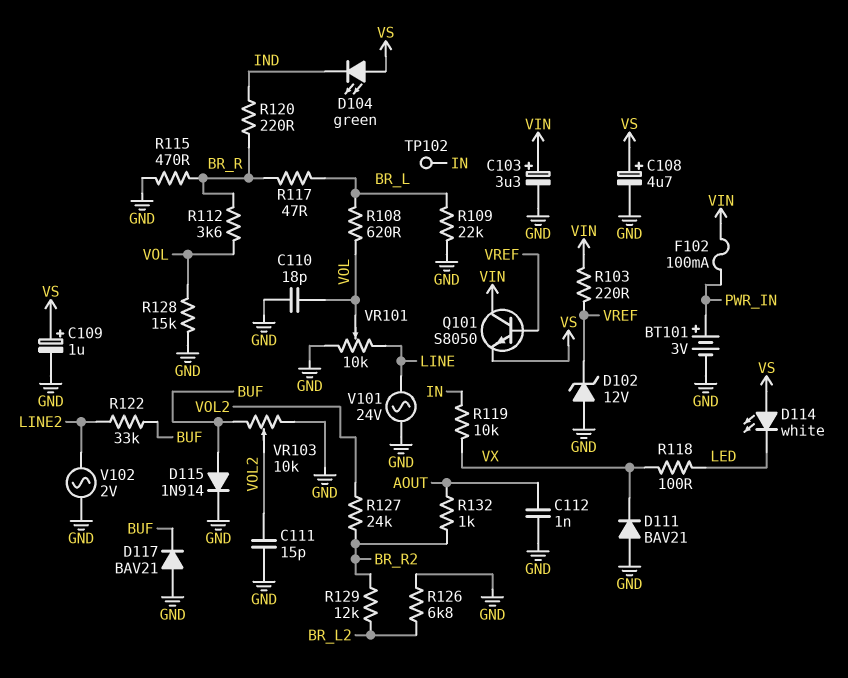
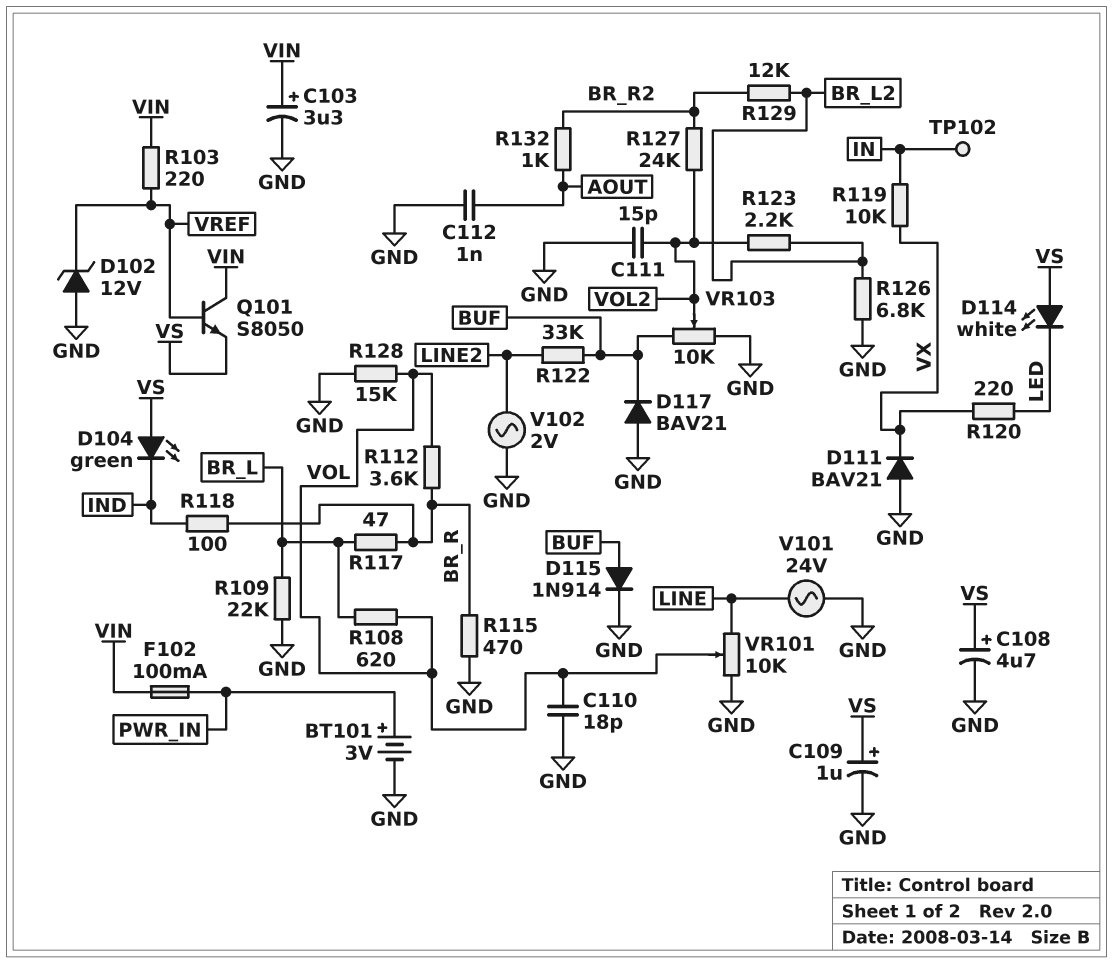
R118: 100 (LED, VX) -> 100 (BR_R, IND)
R120: 220 (BR_R, IND) -> 220 (LED, VX)
R123: none -> 2.2k (BR_L2, VOL2)

